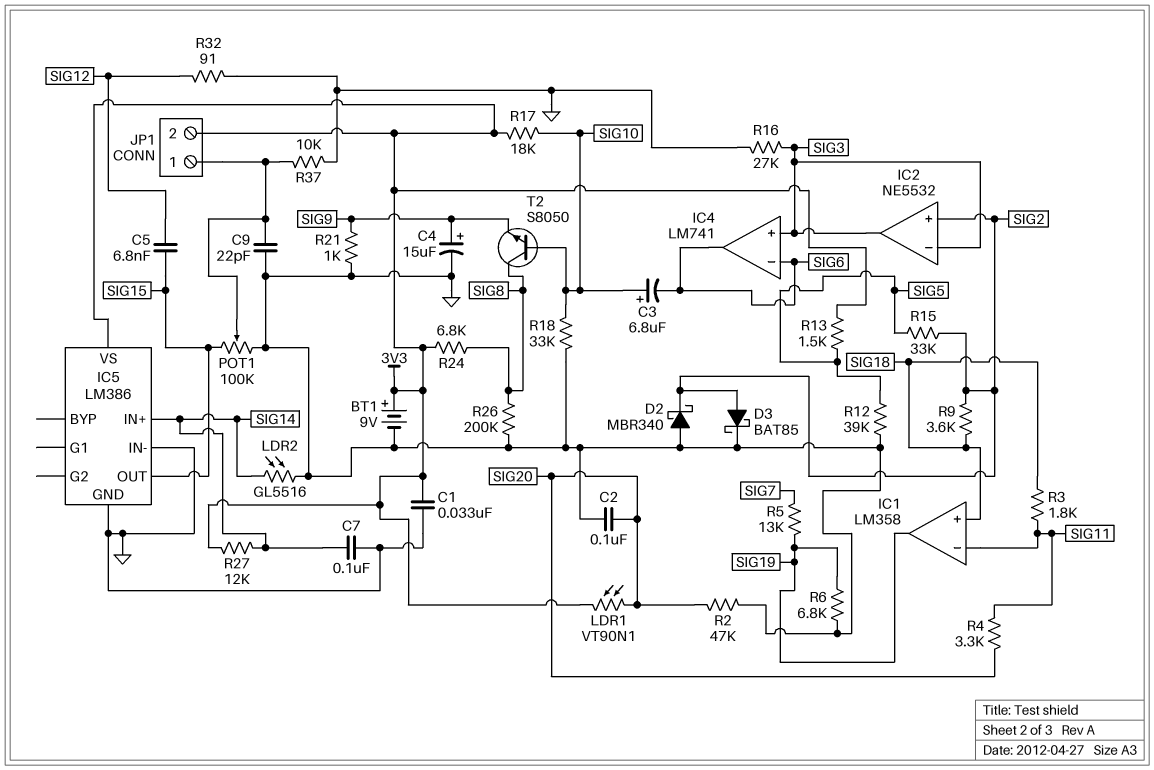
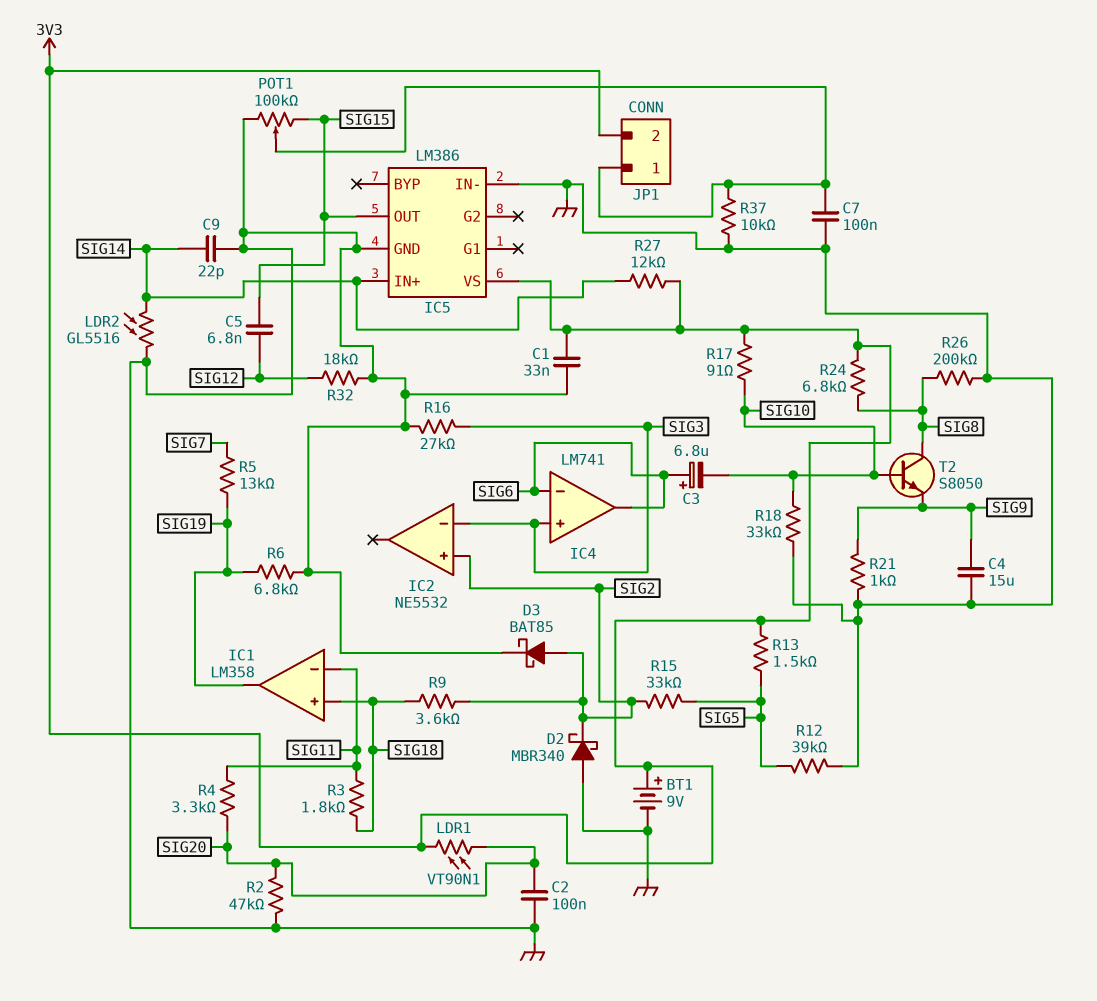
C3: 6.8uF (plus SIG10, minus SIG6) -> 6.8uF (plus SIG6, minus SIG10)
C4: 15uF (plus SIG9, minus GND) -> 15uF (GND, SIG9)
C7: 100nF (GND, SIG14) -> 100nF (GND, JP1/1)
C9: 22pF (GND, JP1/1) -> 22pF (GND, SIG14)
IC2 pin out: SIG3 -> none
R17: 18k (3V3, SIG10) -> 91 (3V3, SIG10)
R32: 91 (GND, SIG12) -> 18k (GND, SIG12)

